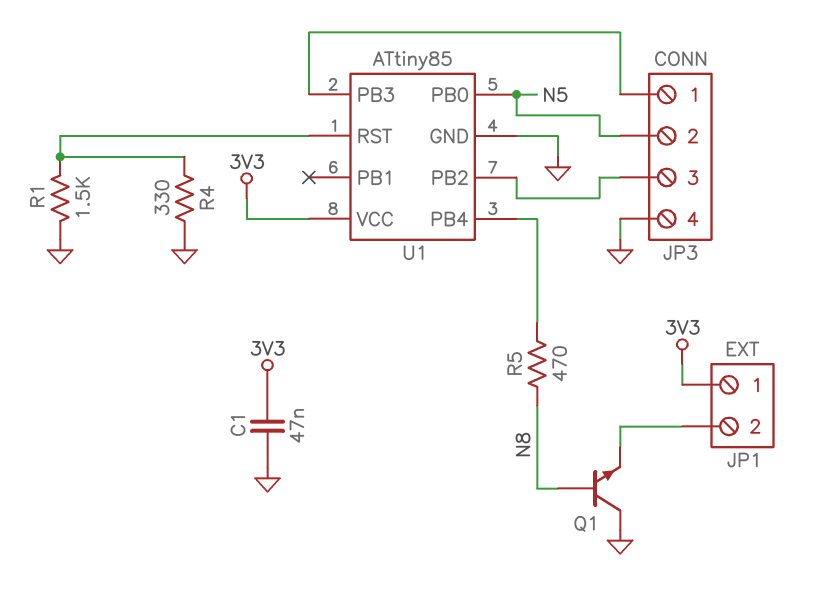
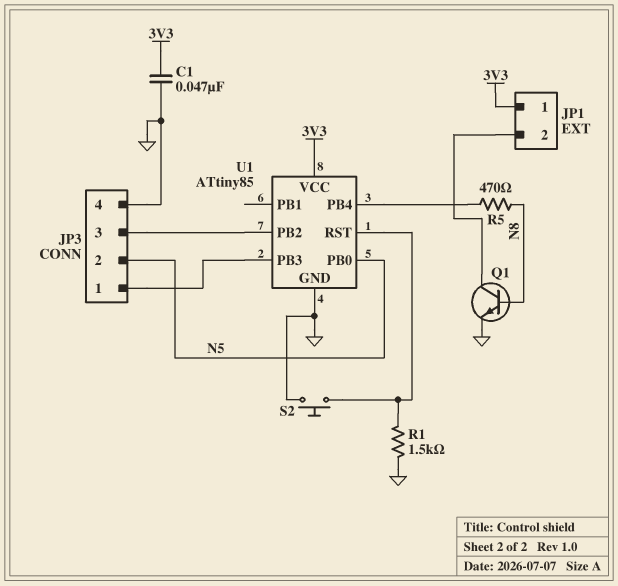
Q1: NPN (B N8, C GND, E JP1/2) -> NPN (B N8, C JP1/2, E GND)
R4: 330 (GND, U1/RST) -> none
S2: none -> button (GND, U1/RST)

